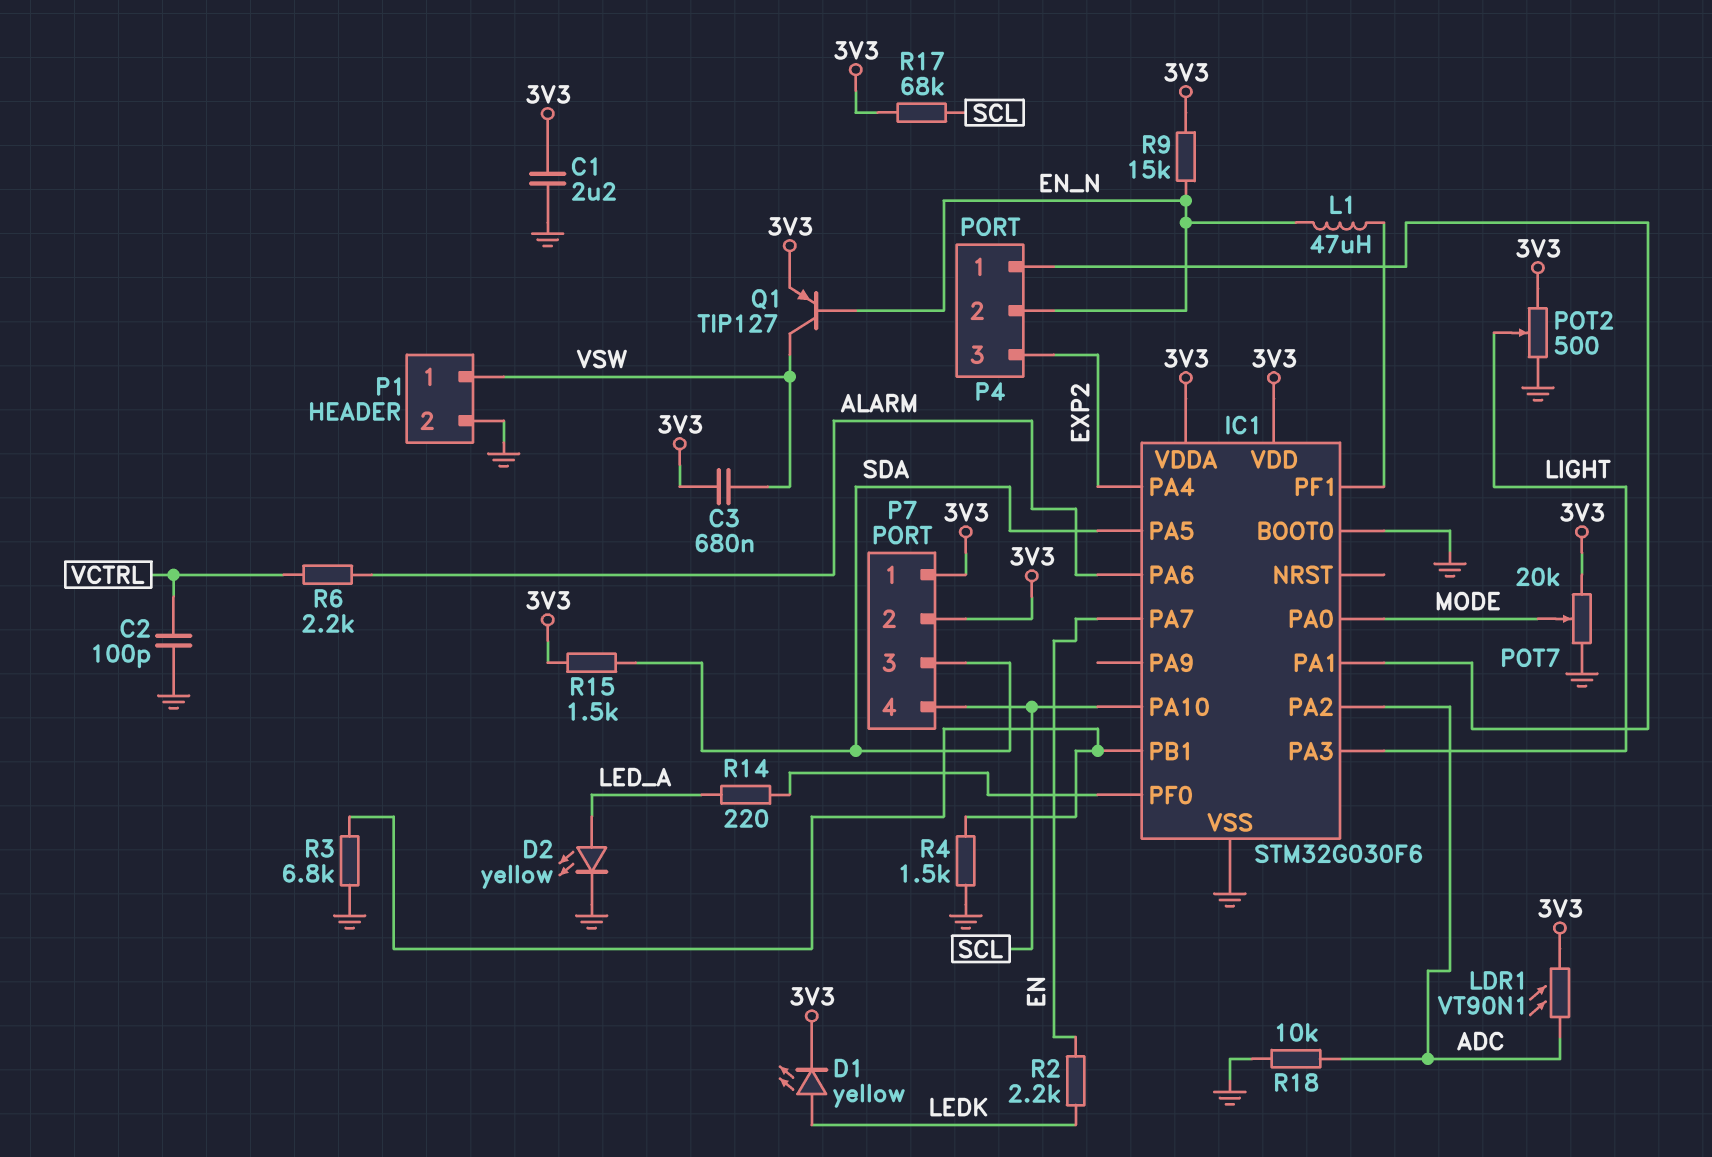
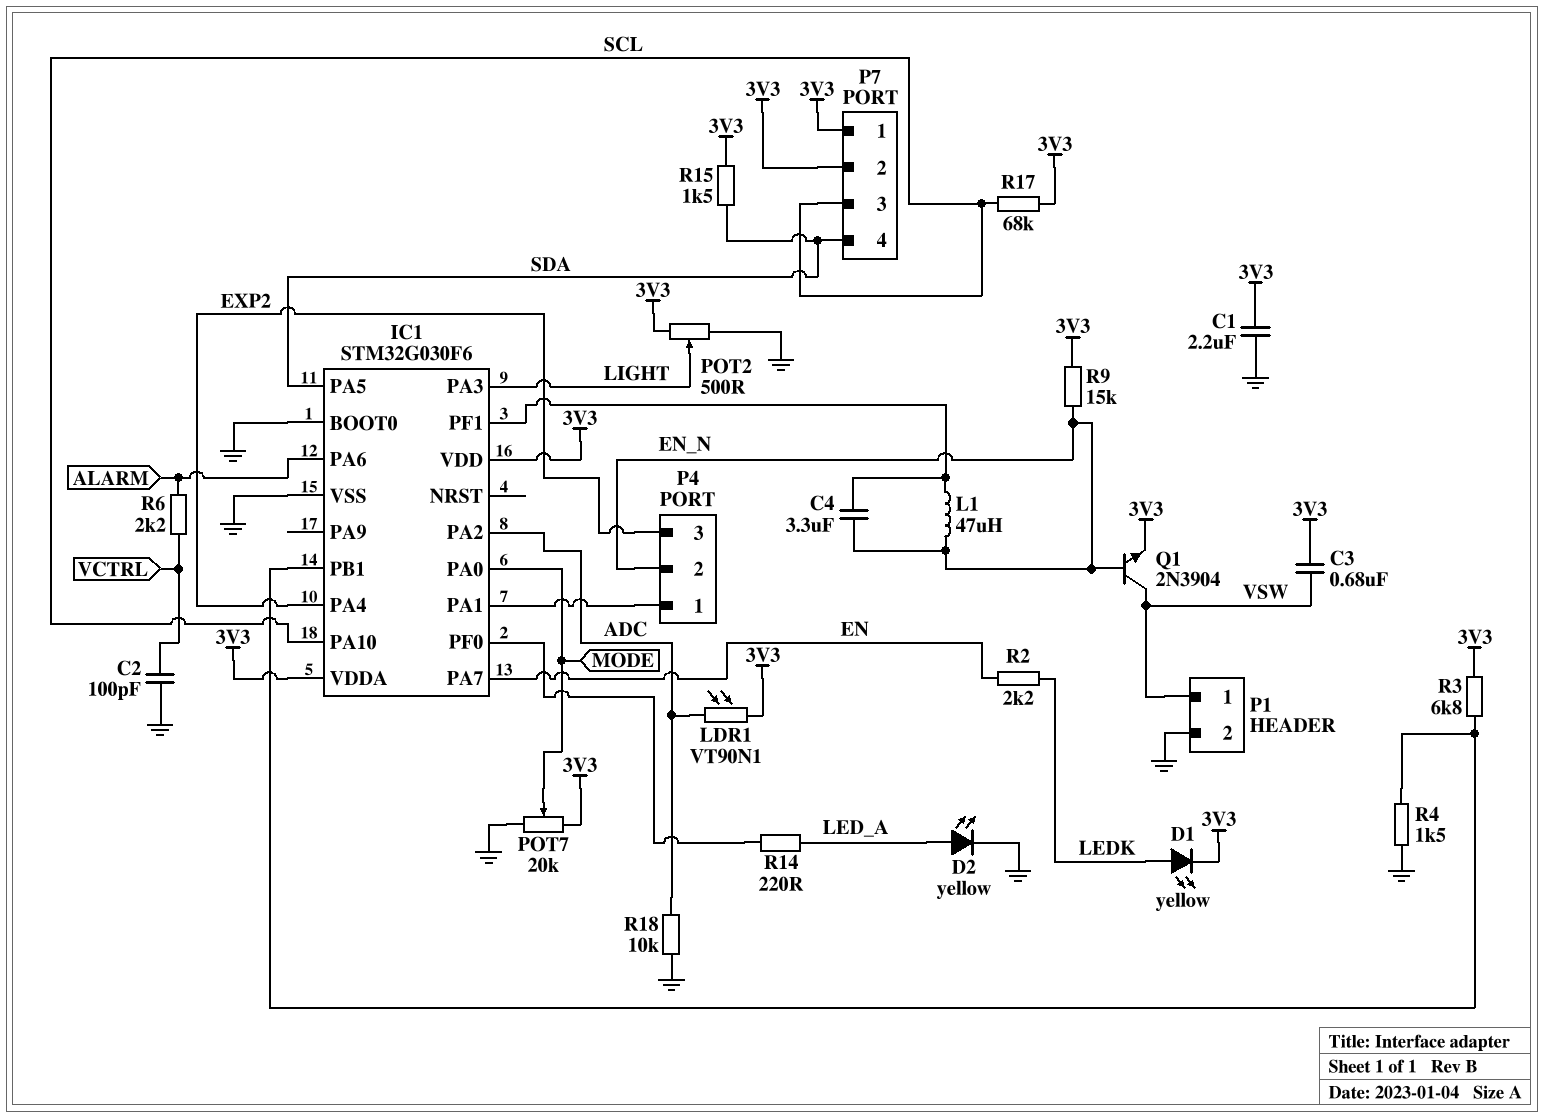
C4: none -> 3.3uF (EN_N, IC1/PF1)
P7 pin 3: SDA -> SCL
P7 pin 4: SCL -> SDA
Q1: PNP TIP127 (B EN_N, C VSW, E 3V3) -> NPN 2N3904 (B EN_N, C VSW, E 3V3)
R3: 6.8k (GND, IC1/PB1) -> 6.8k (3V3, IC1/PB1)

